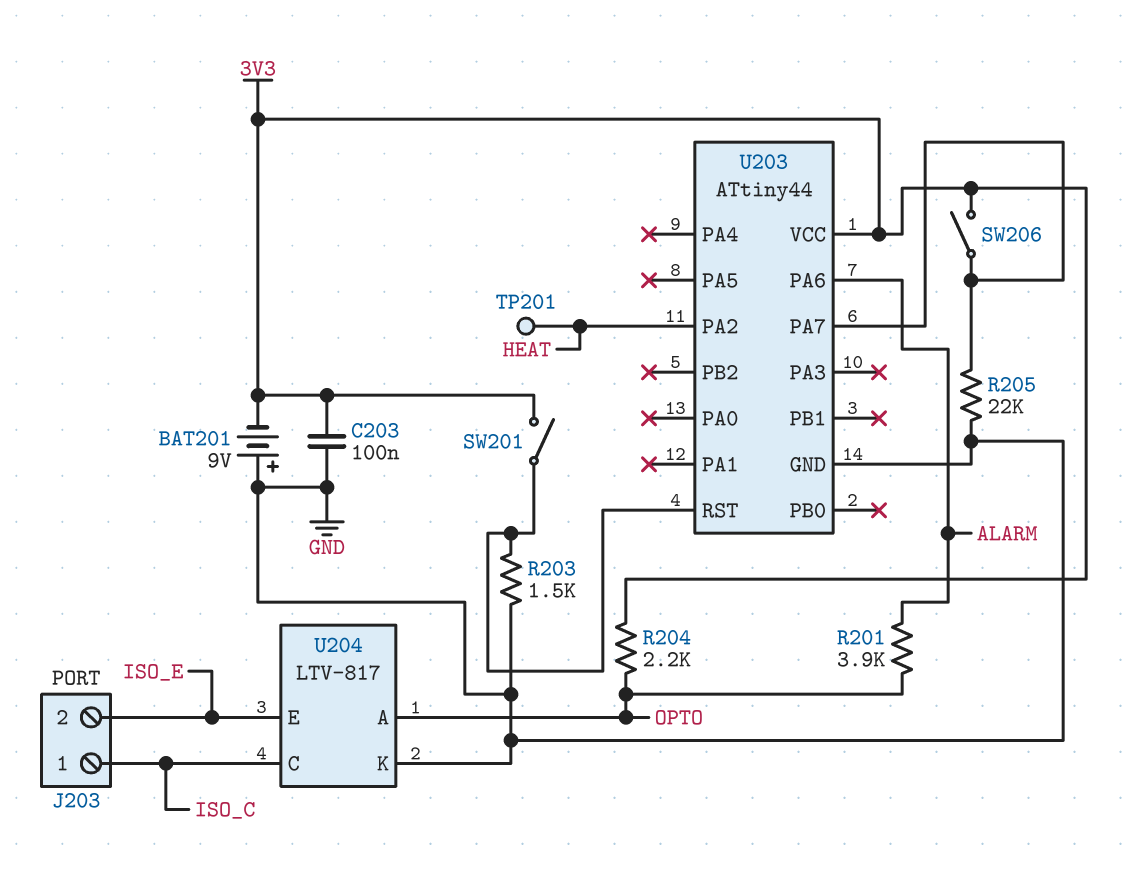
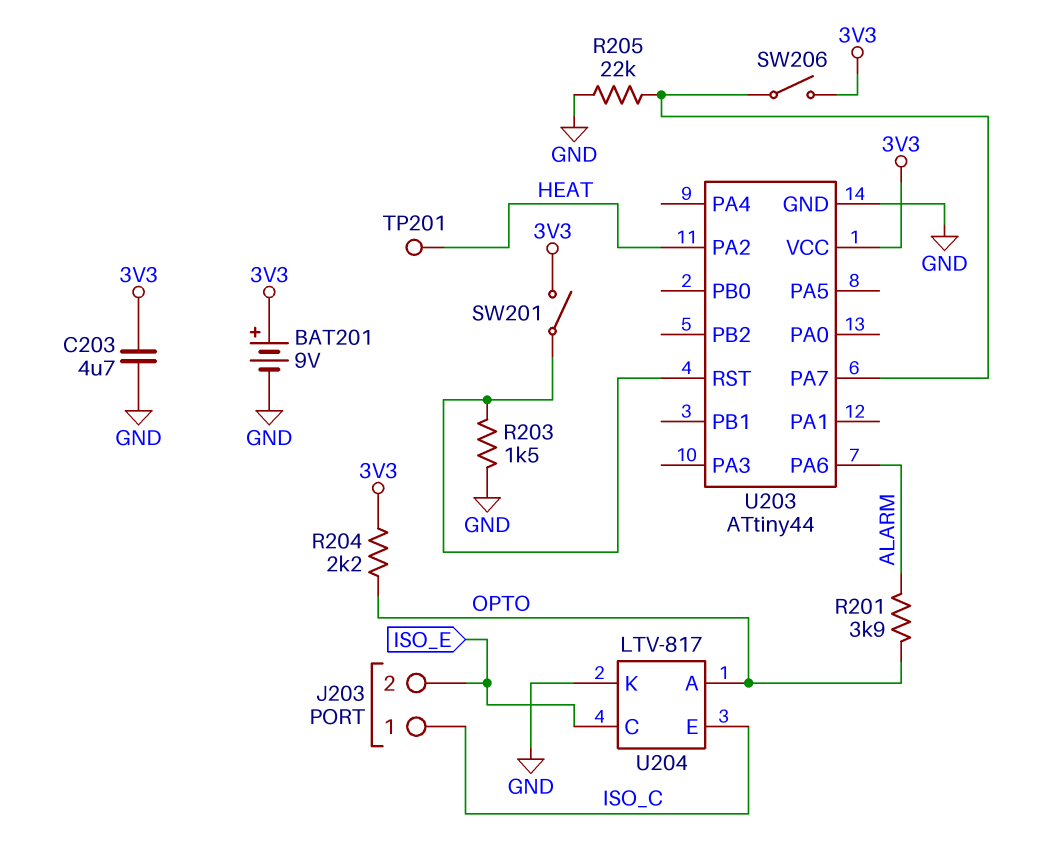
BAT201: 9V (plus GND, minus 3V3) -> 9V (plus 3V3, minus GND)
C203: 100nF (3V3, GND) -> 4.7uF (3V3, GND)
U204 pin C: ISO_C -> ISO_E
U204 pin E: ISO_E -> ISO_C

